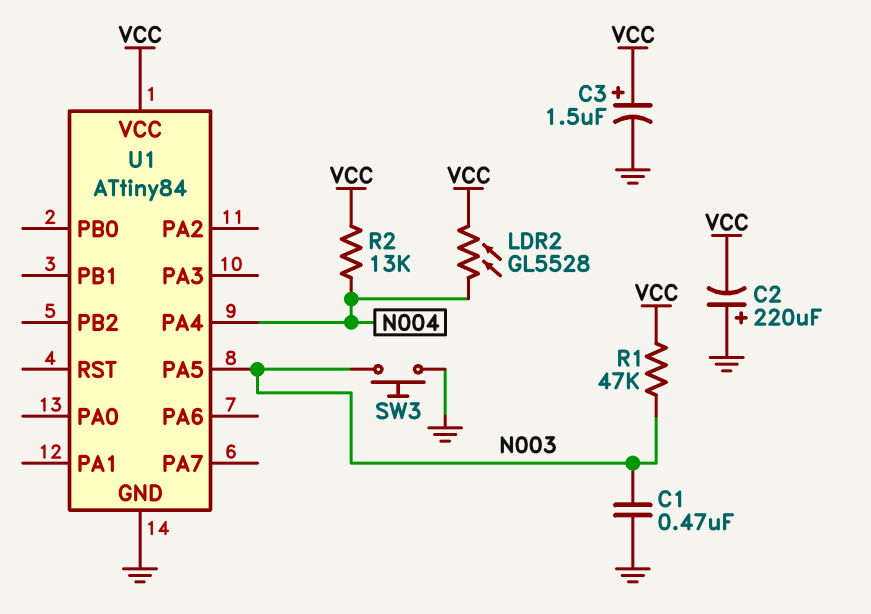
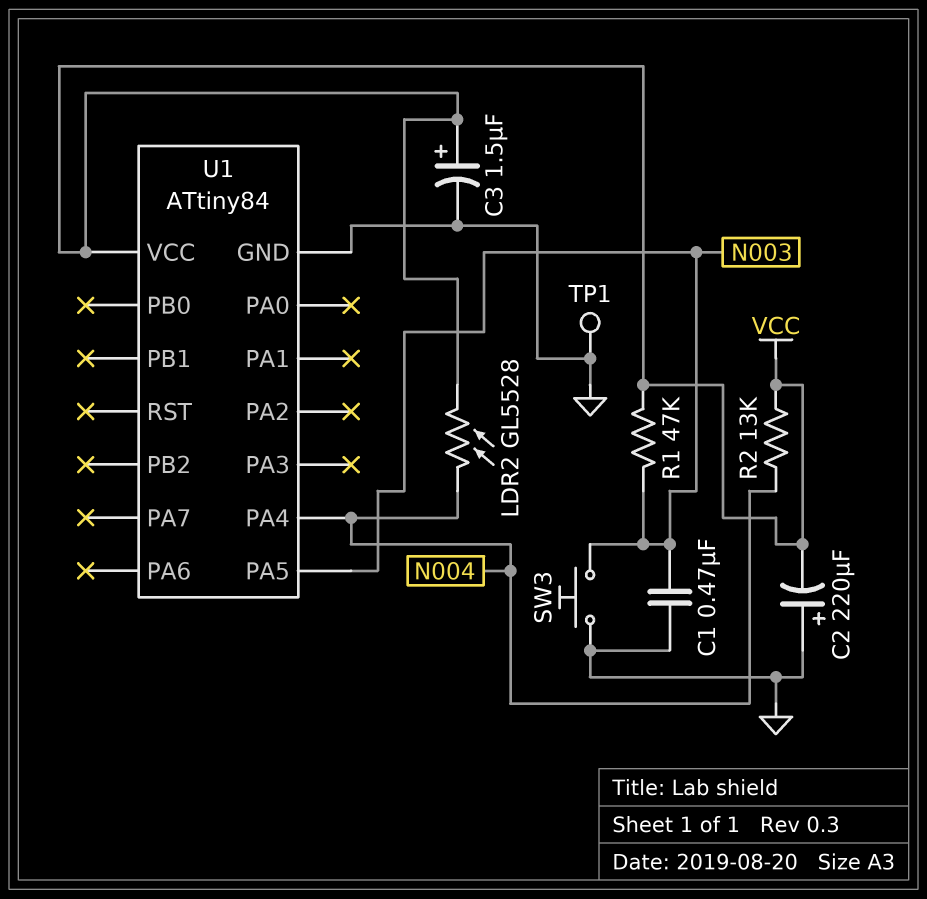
TP1: none -> test point (GND)

